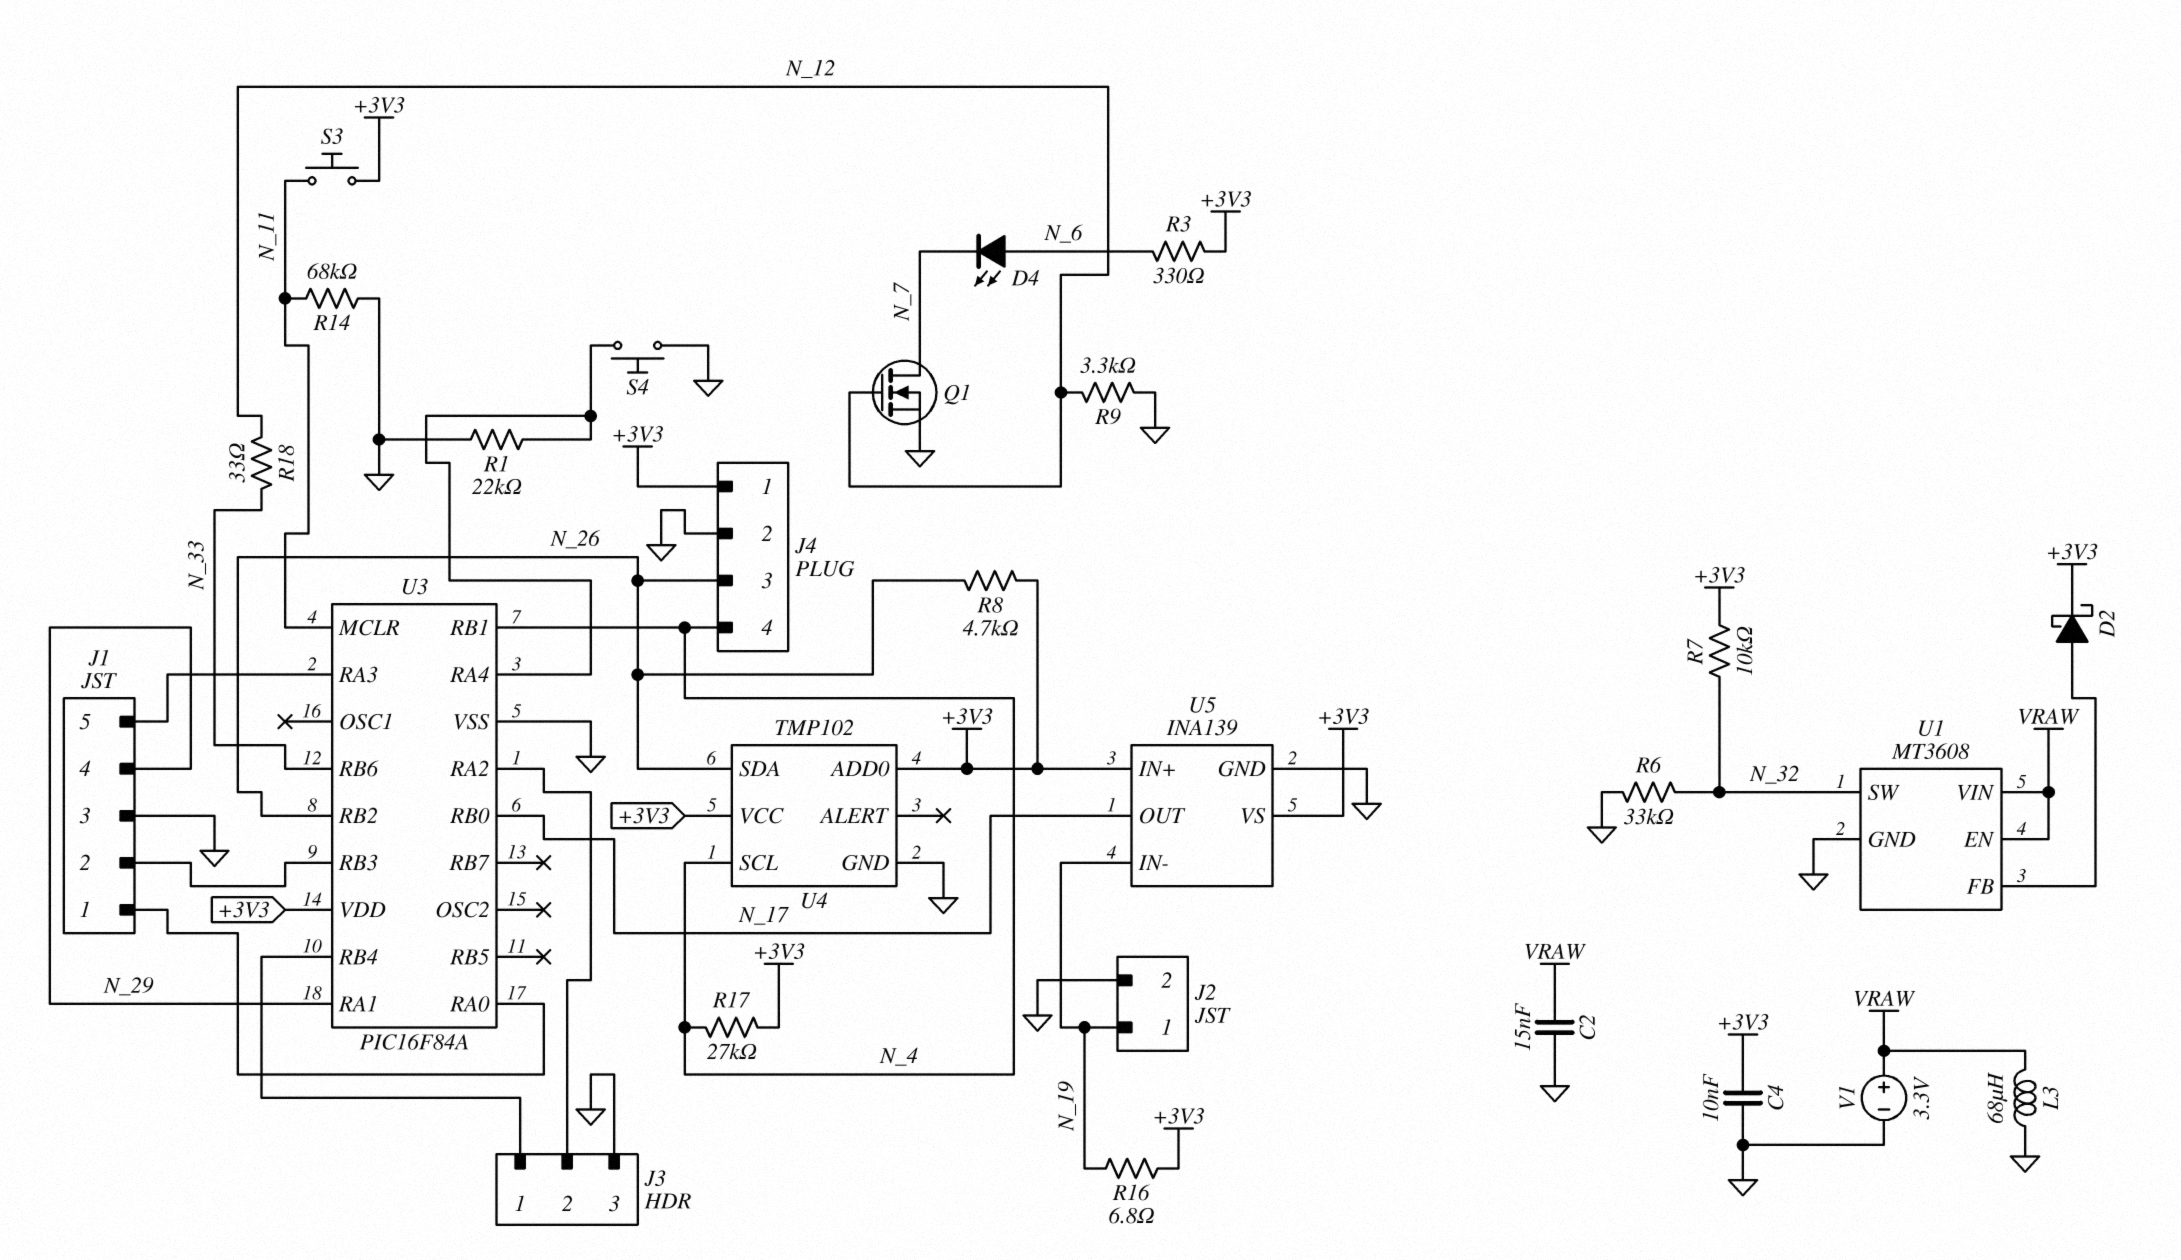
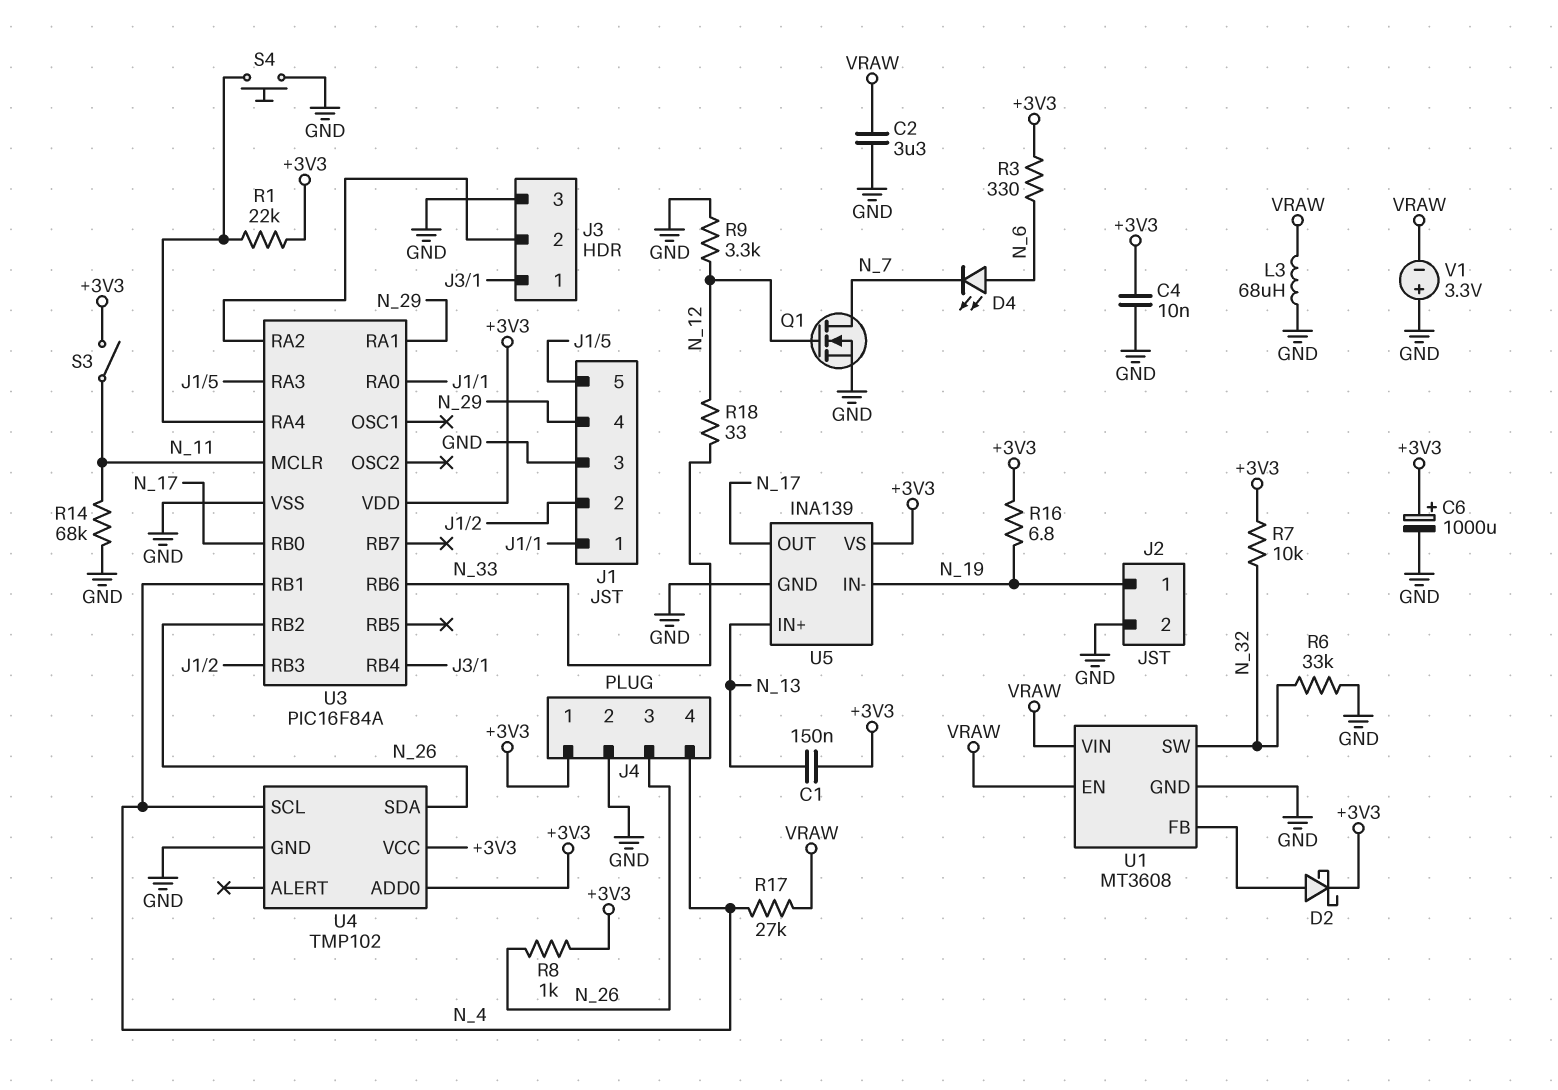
C1: none -> 150nF (+3V3, N_13)
C2: 15nF (GND, VRAW) -> 3.3uF (GND, VRAW)
C6: none -> 1000uF (plus +3V3, minus GND)
R1: 22k (GND, U3/RA4) -> 22k (+3V3, U3/RA4)
R8: 4.7k (+3V3, N_26) -> 1k (+3V3, N_26)
R17: 27k (+3V3, N_4) -> 27k (N_4, VRAW)
S3: button (+3V3, N_11) -> switch (+3V3, N_11)
U5 pin IN+: +3V3 -> N_13
V1: 3.3V (plus VRAW, minus GND) -> 3.3V (plus GND, minus VRAW)

